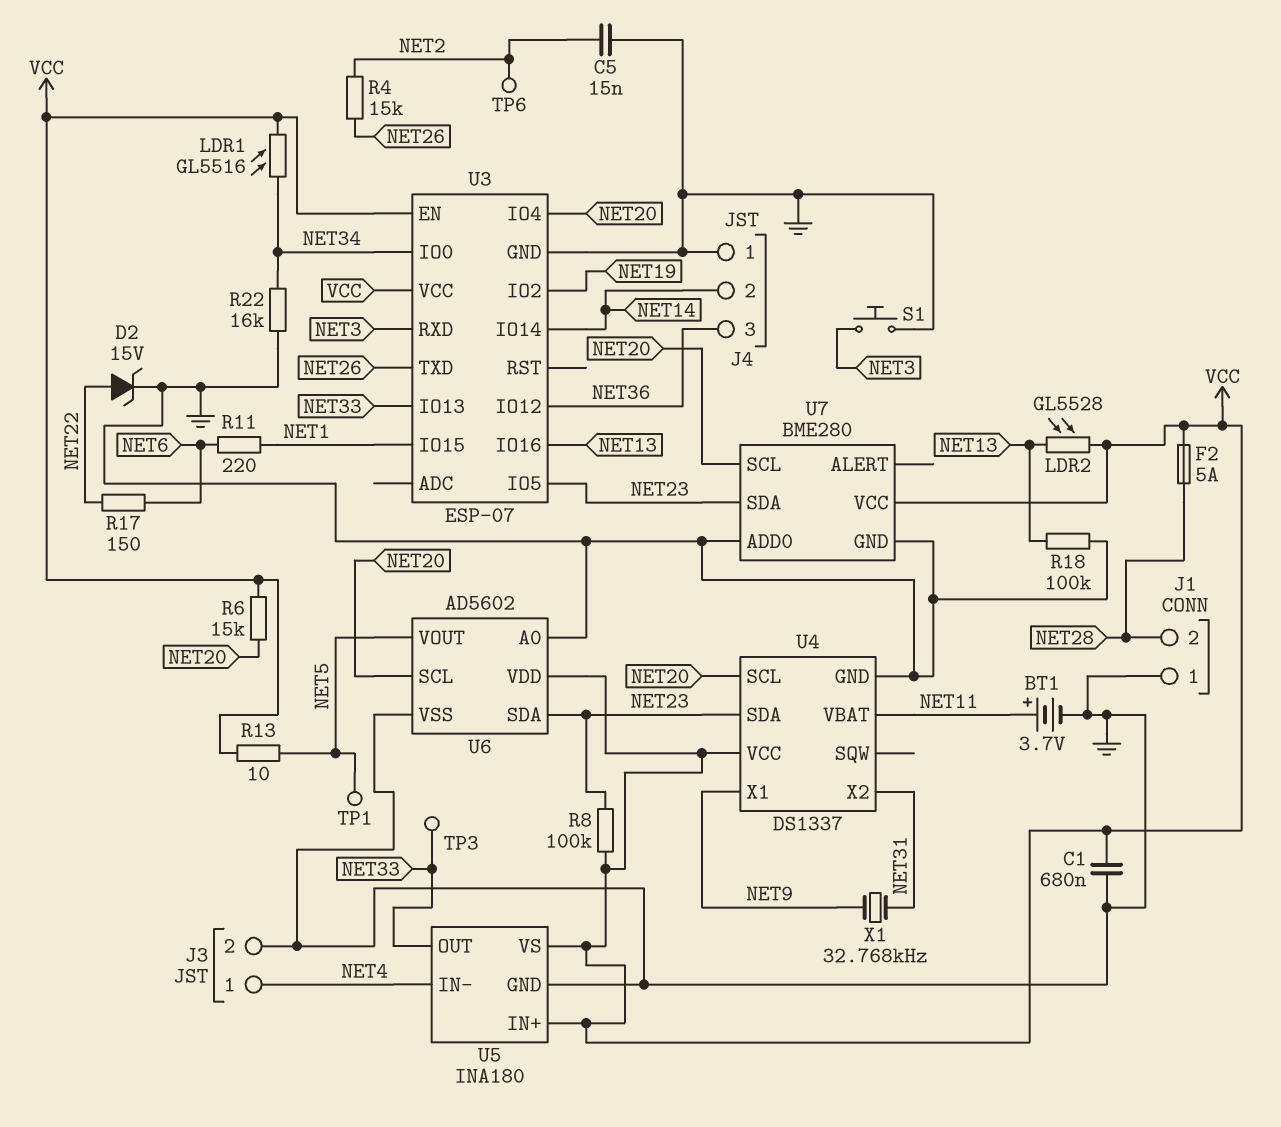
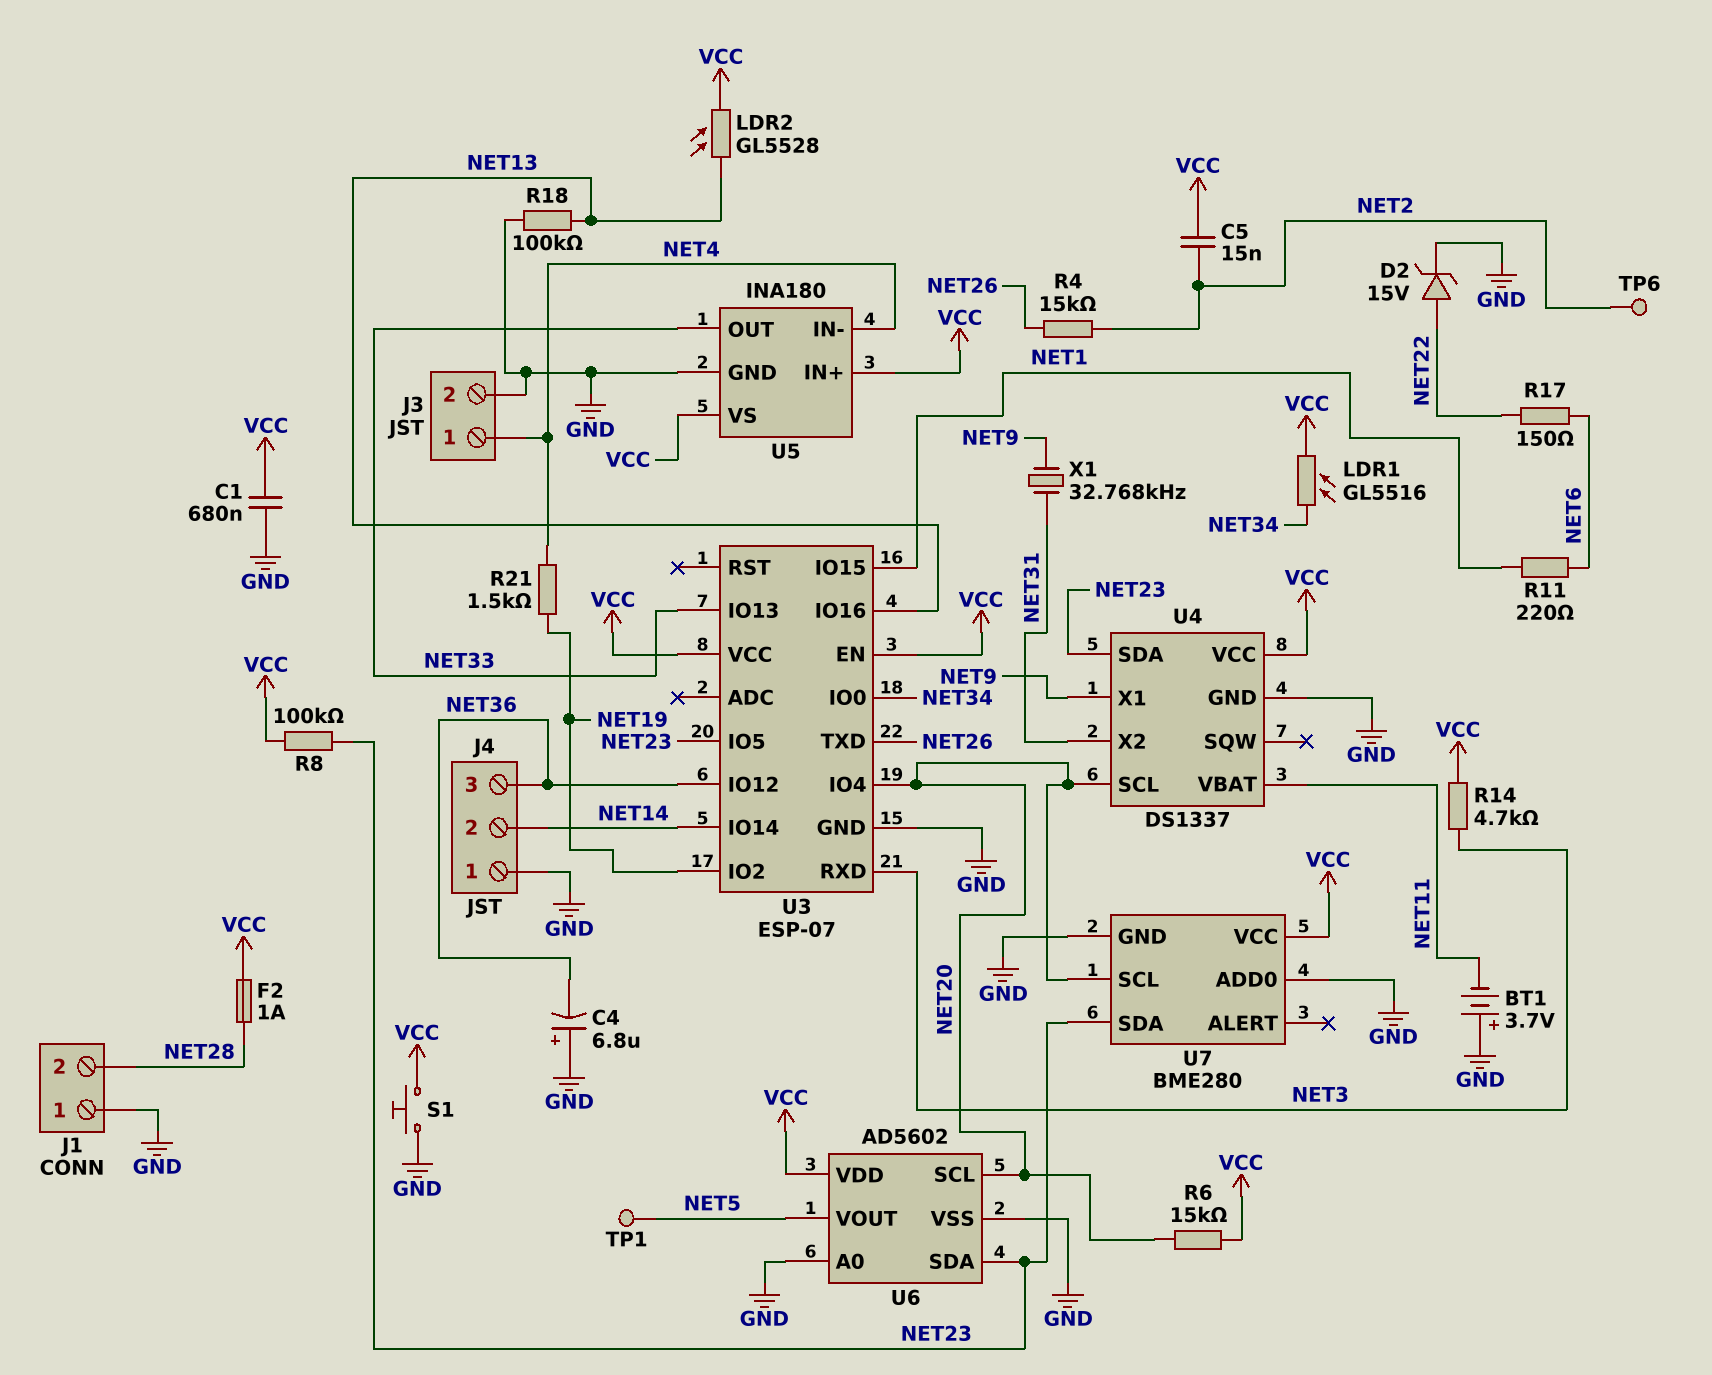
BT1: 3.7V (plus NET11, minus GND) -> 3.7V (plus GND, minus NET11)
C4: none -> 6.8uF (plus GND, minus NET36)
C5: 15nF (GND, NET2) -> 15nF (NET2, VCC)
F2: 5A (NET28, VCC) -> 1A (NET28, VCC)
R13: 10 (NET5, VCC) -> none
R14: none -> 4.7k (NET3, VCC)
R21: none -> 1.5k (NET4, NET19)
R22: 16k (GND, NET34) -> none
S1: button (GND, NET3) -> button (GND, VCC)
TP3: test point (NET33) -> none

